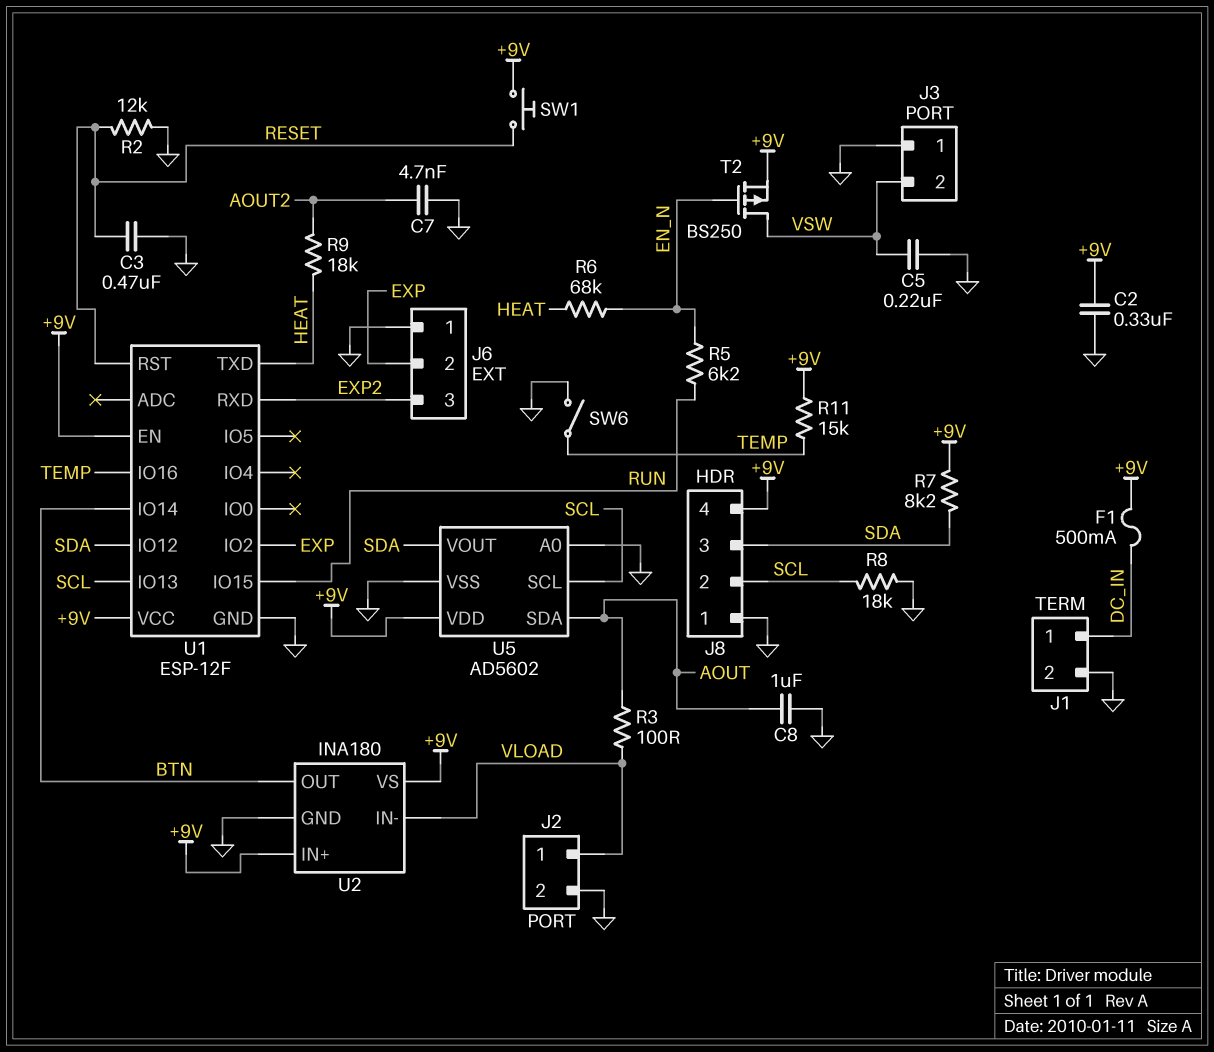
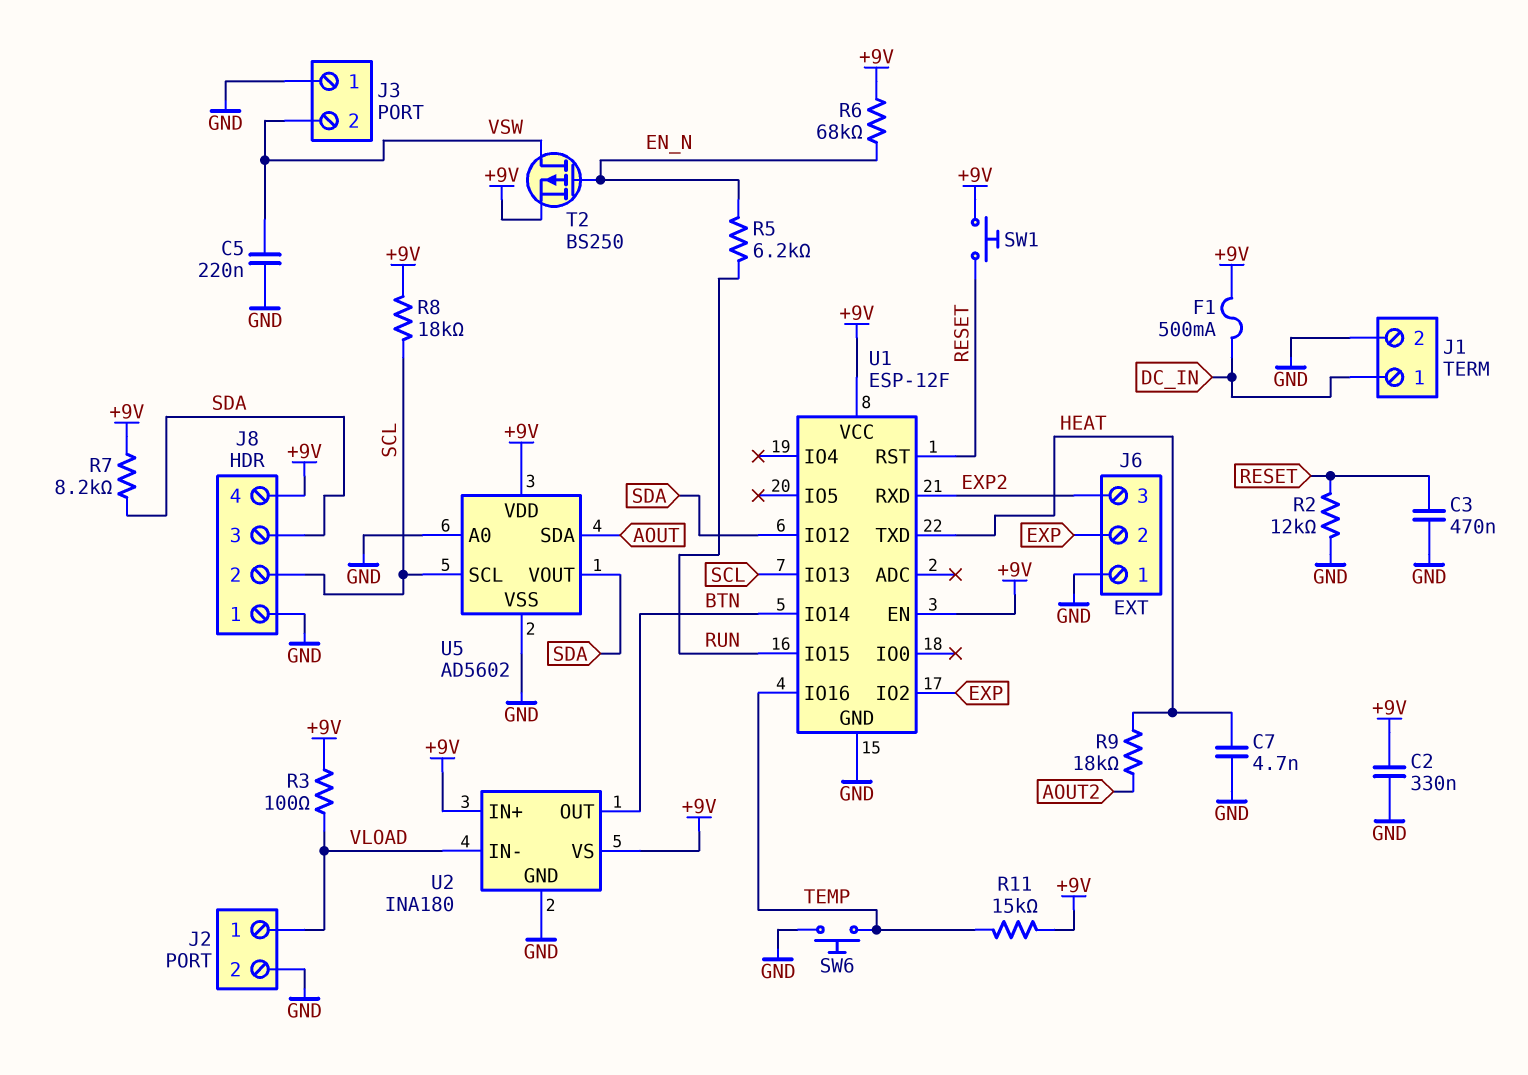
C7: 4.7nF (AOUT2, GND) -> 4.7nF (GND, HEAT)
C8: 1uF (AOUT, GND) -> none
R3: 100 (AOUT, VLOAD) -> 100 (+9V, VLOAD)
R6: 68k (EN_N, HEAT) -> 68k (+9V, EN_N)
R8: 18k (GND, SCL) -> 18k (+9V, SCL)
SW6: switch (GND, TEMP) -> button (GND, TEMP)

